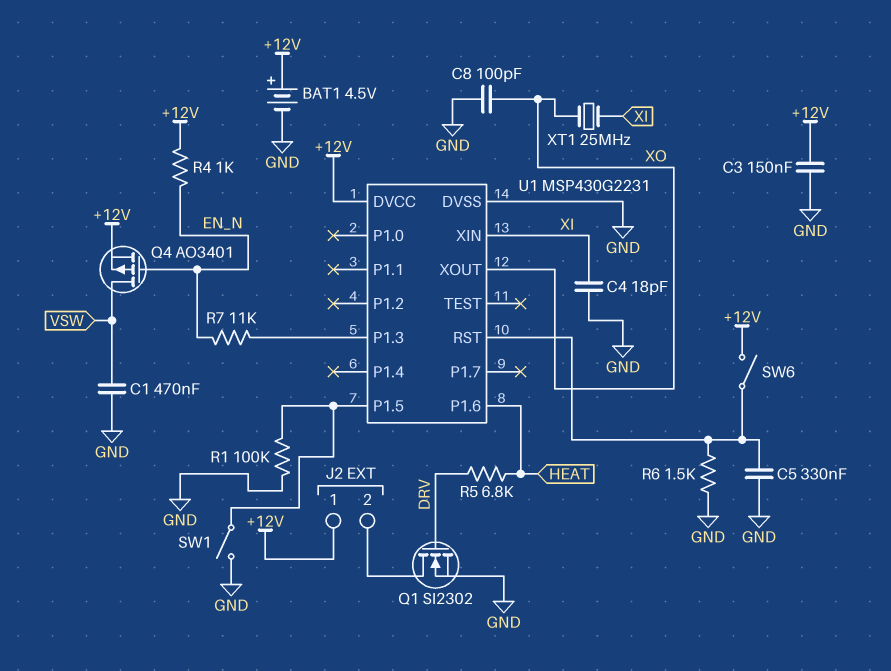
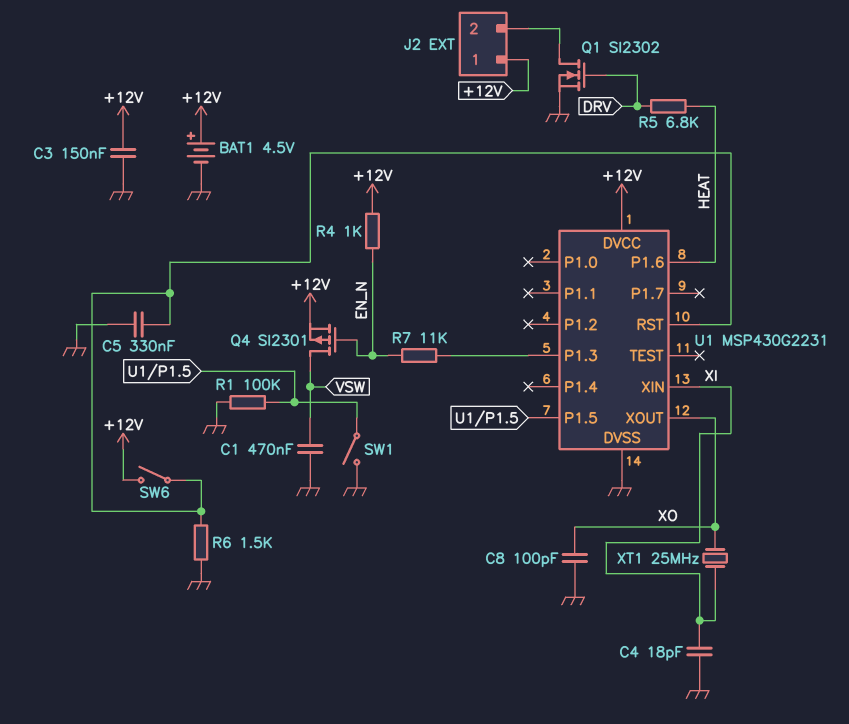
Q4: PMOS AO3401 (G EN_N, D VSW, S +12V) -> PMOS SI2301 (G EN_N, D VSW, S +12V)

